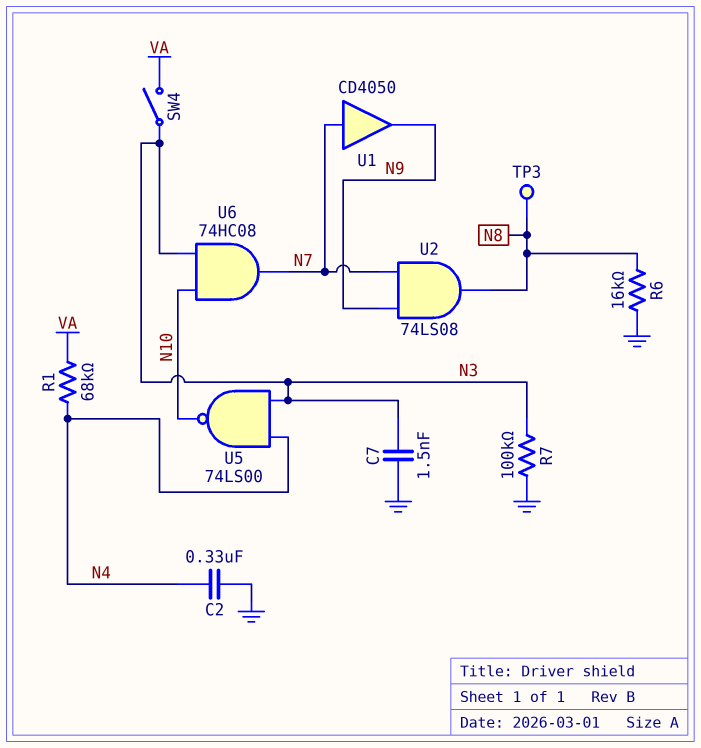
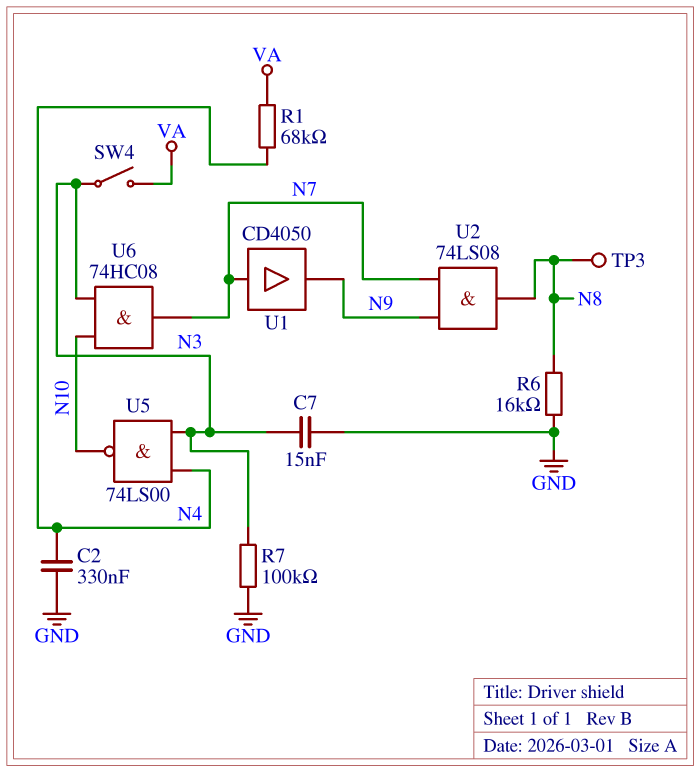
C7: 1.5nF (GND, N3) -> 15nF (GND, N3)

